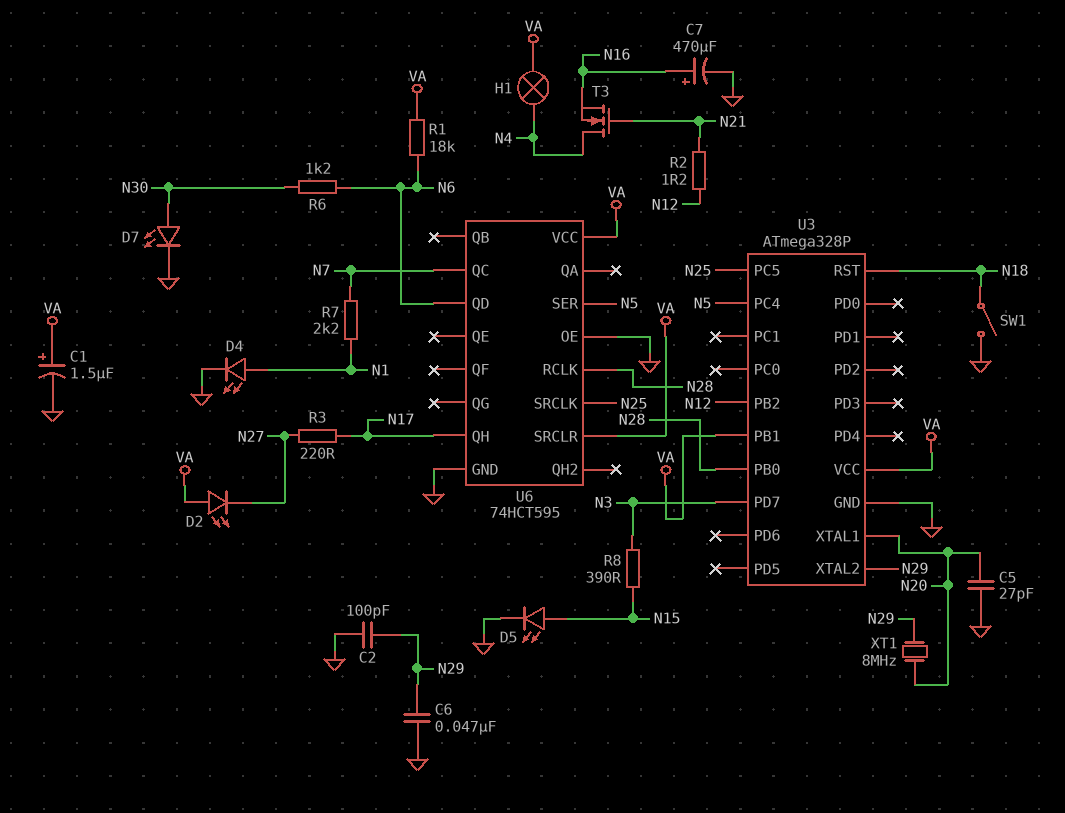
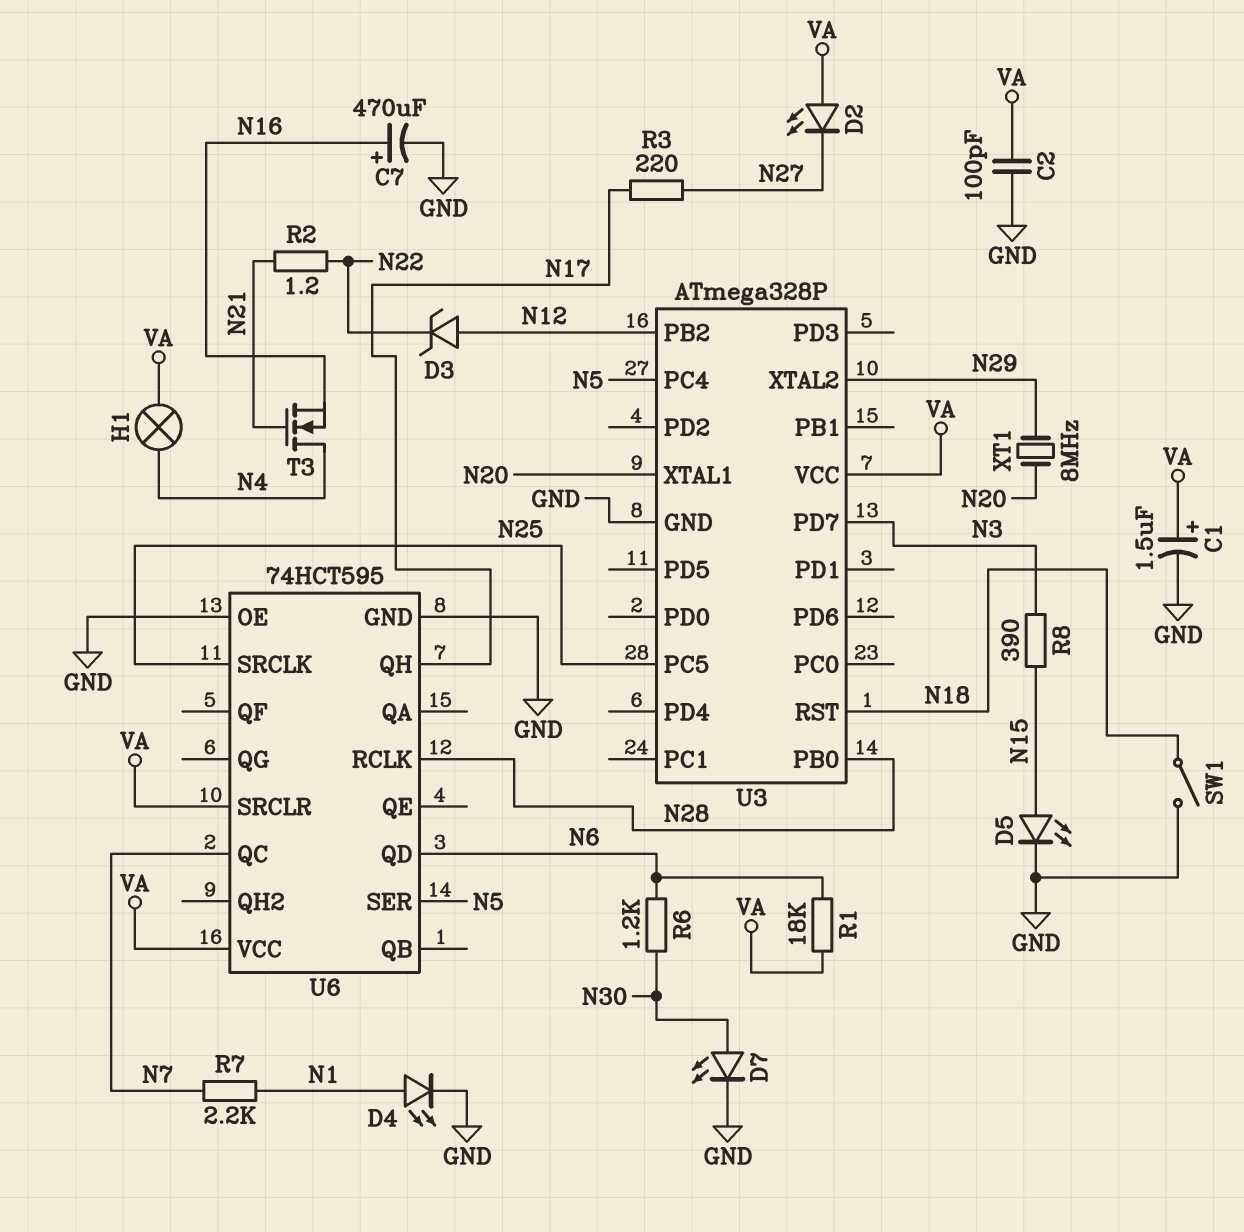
C2: 100pF (GND, N29) -> 100pF (GND, VA)
C5: 27pF (GND, N20) -> none
C6: 47nF (GND, N29) -> none
D3: none -> zener (A N12, K N22)
R2: 1.2 (N12, N21) -> 1.2 (N21, N22)
U3 pin PB1: VA -> none

